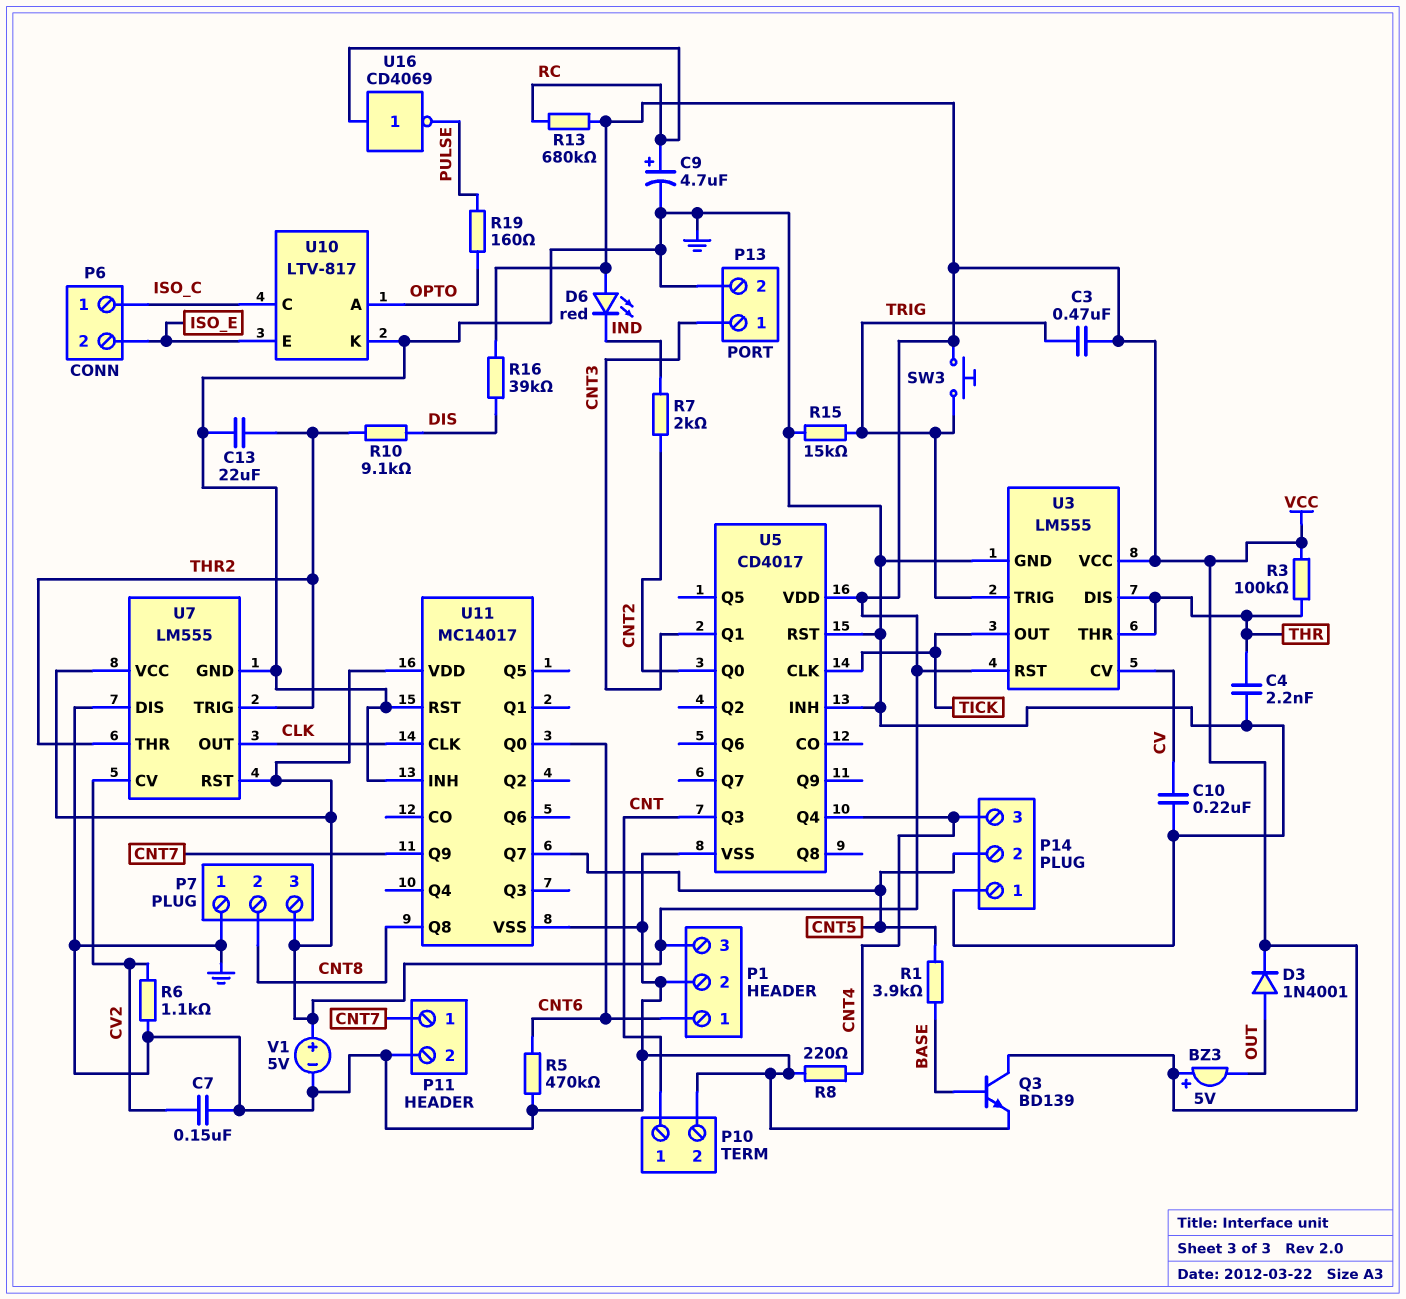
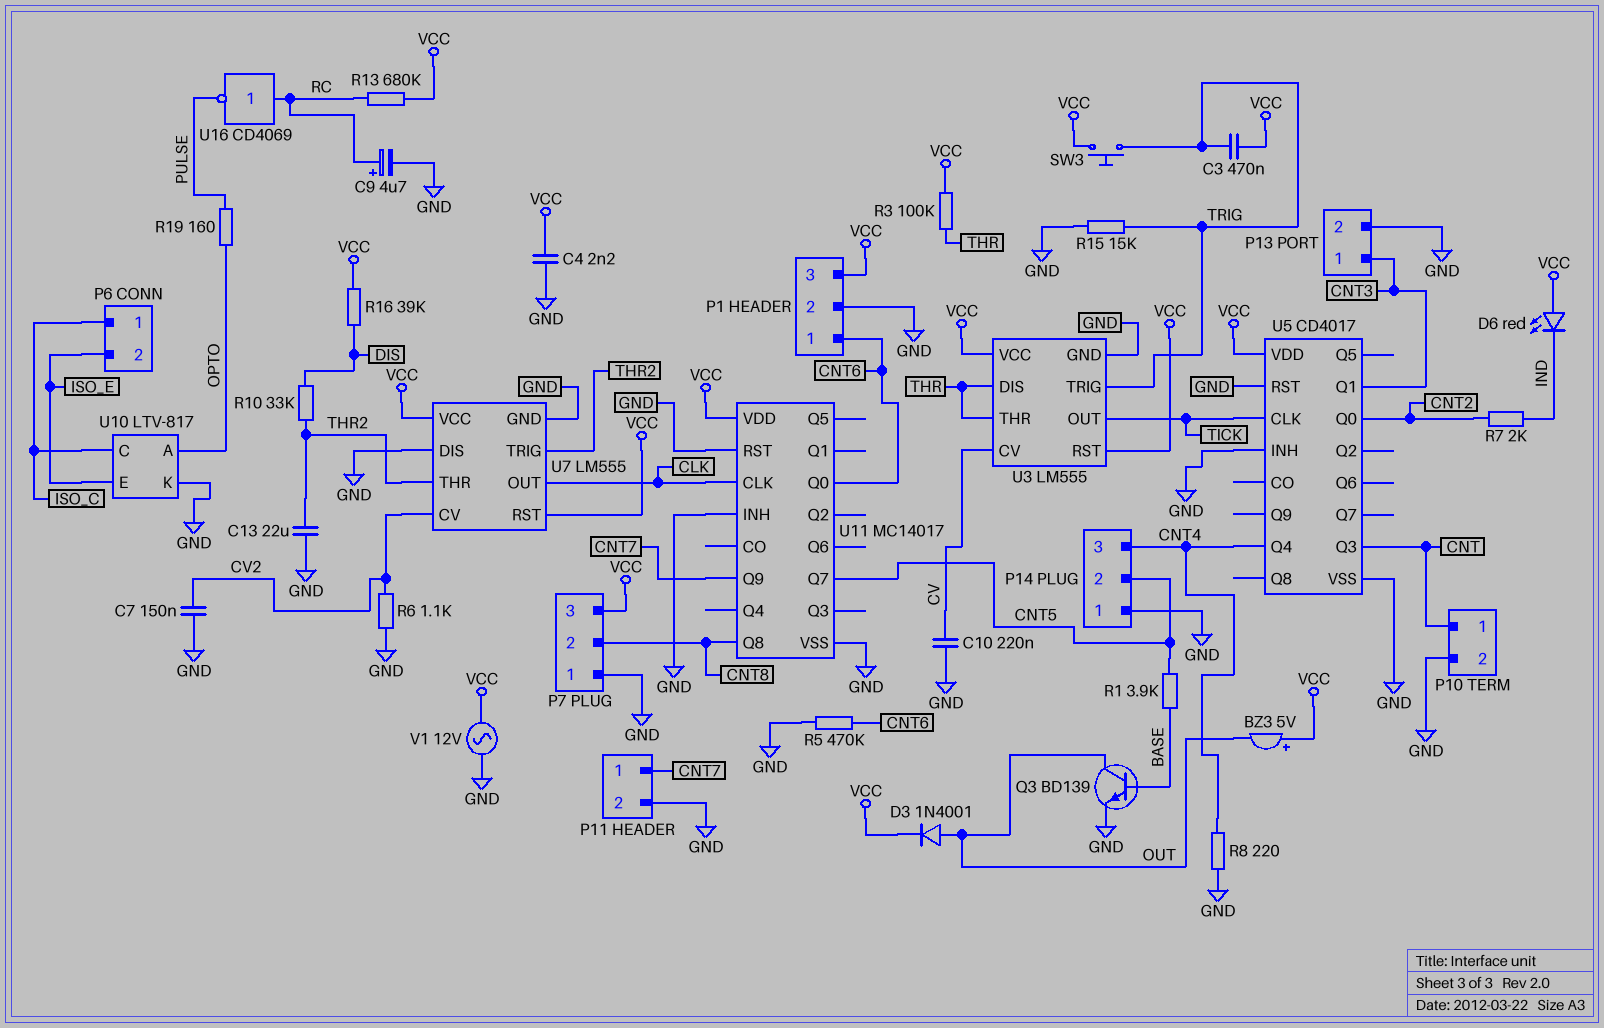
C4: 2.2nF (GND, THR) -> 2.2nF (GND, VCC)
Q3: NPN BD139 (B BASE, C VCC, E GND) -> NPN BD139 (B BASE, C OUT, E GND)
R10: 9.1k (DIS, THR2) -> 33k (DIS, THR2)
V1: 5V (plus VCC, minus GND) -> AC 12V (GND, VCC)

